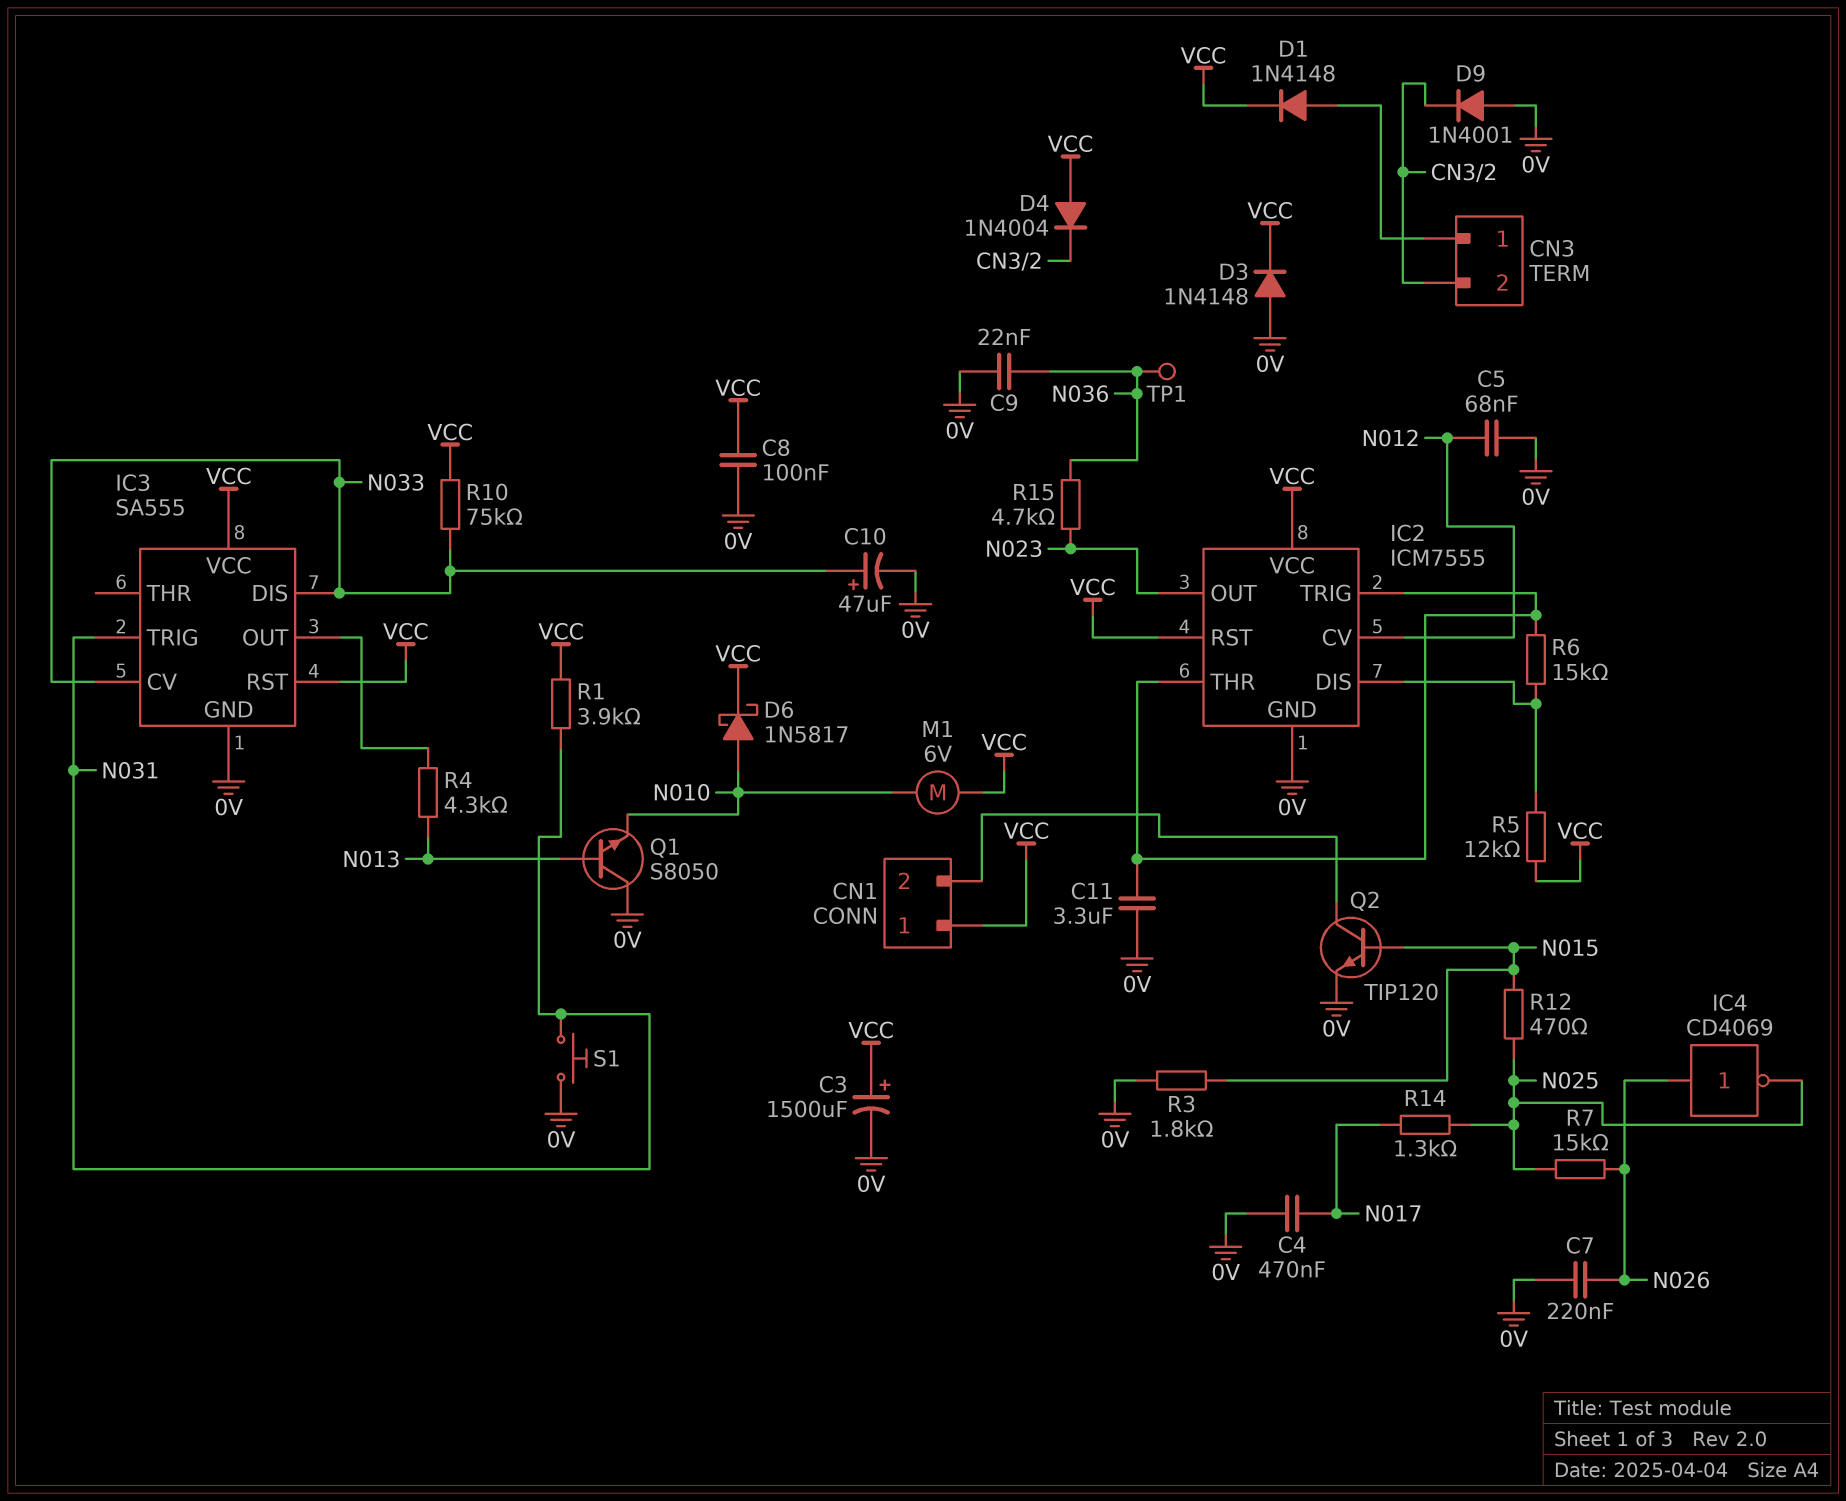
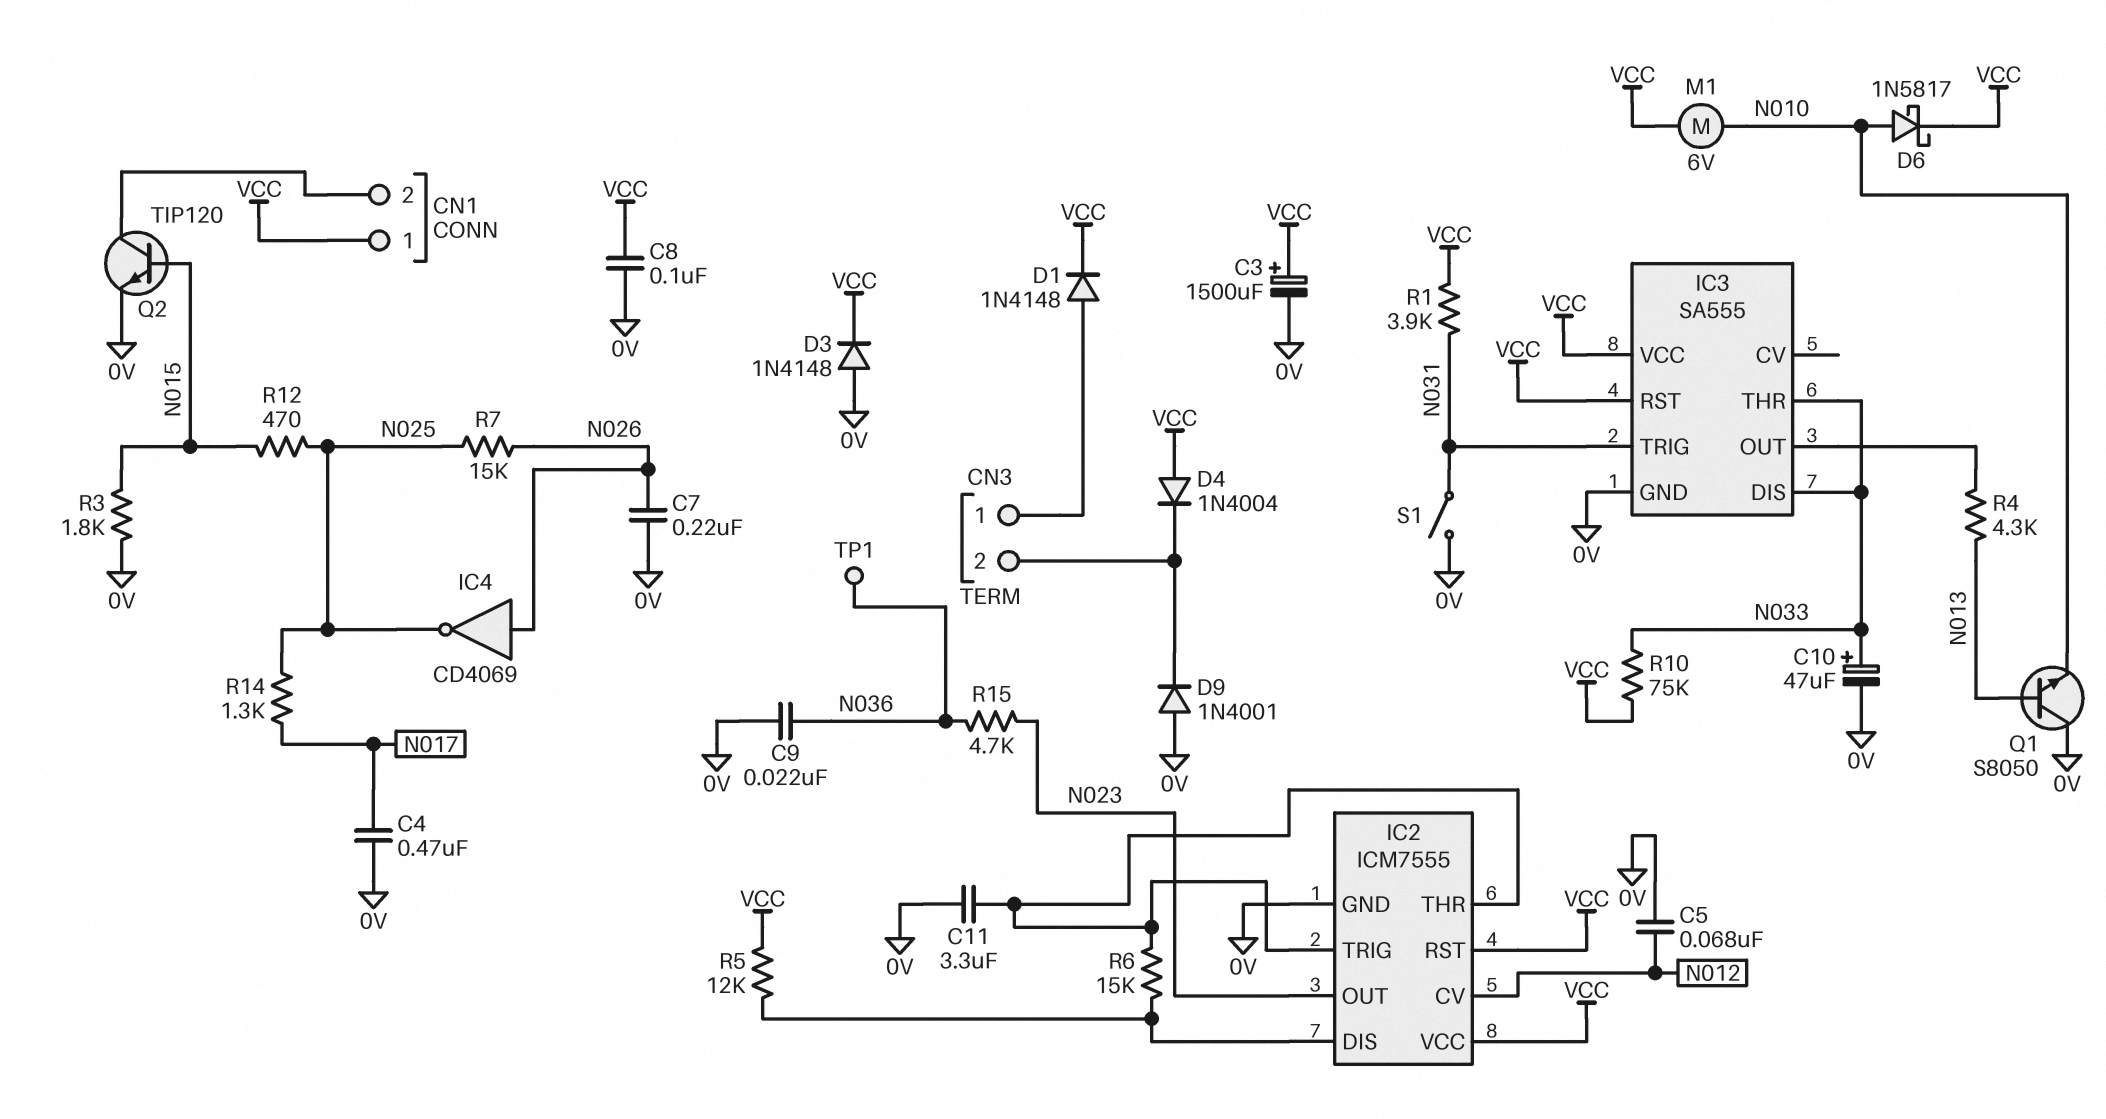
IC3 pin CV: N033 -> none
IC3 pin THR: none -> N033
S1: button (0V, N031) -> switch (0V, N031)

